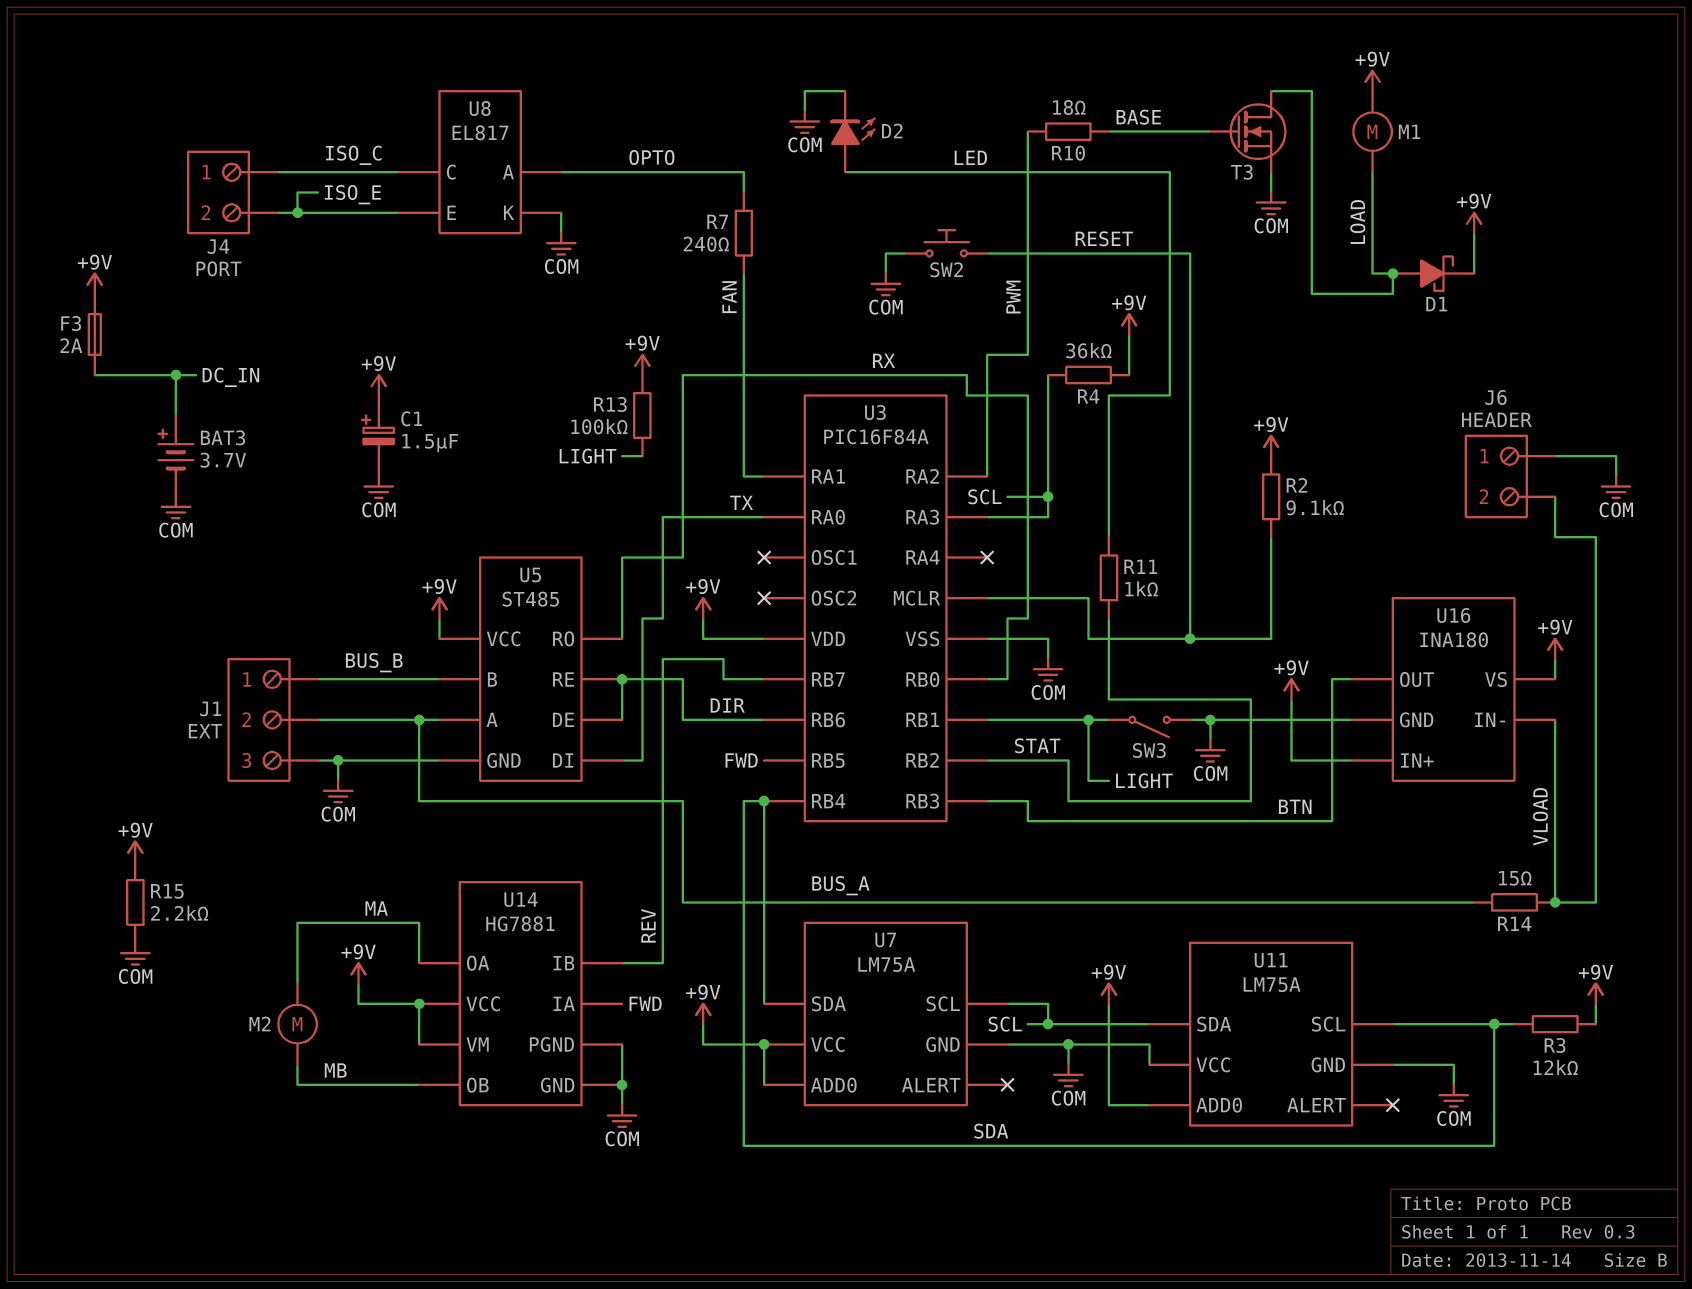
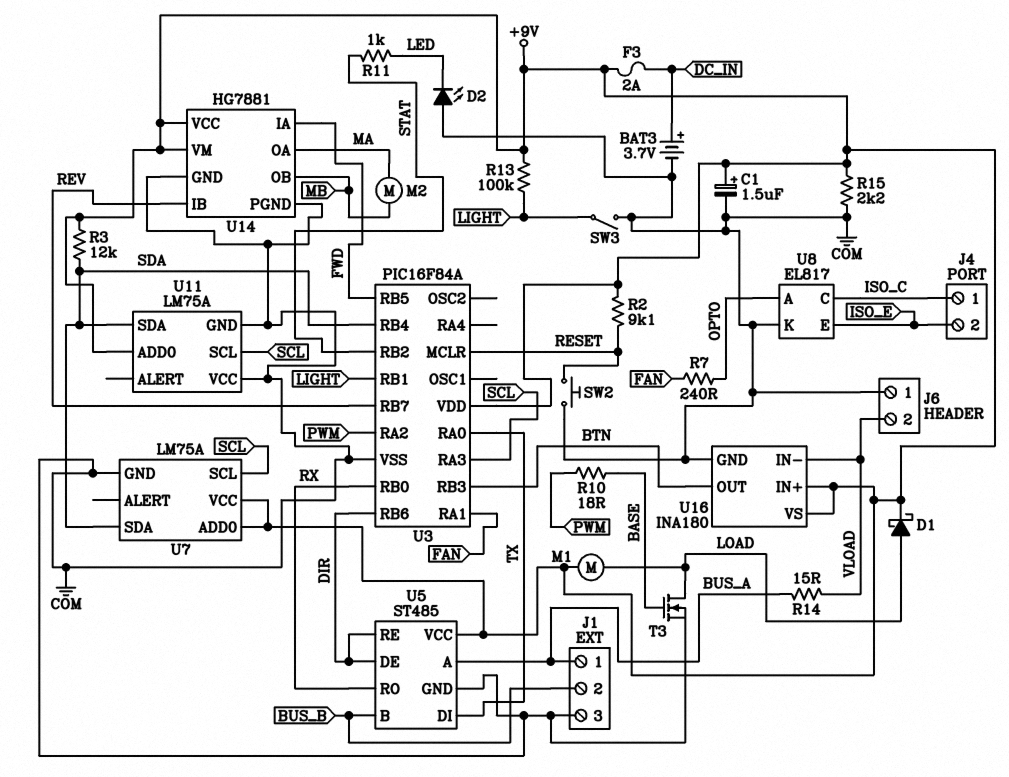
D2: LED (A LED, K COM) -> LED (A COM, K LED)
J1 pin 1: BUS_B -> BUS_A
J1 pin 2: BUS_A -> BUS_B
R4: 36k (+9V, SCL) -> none
U11 pin SCL: SDA -> SCL
U11 pin SDA: SCL -> SDA

